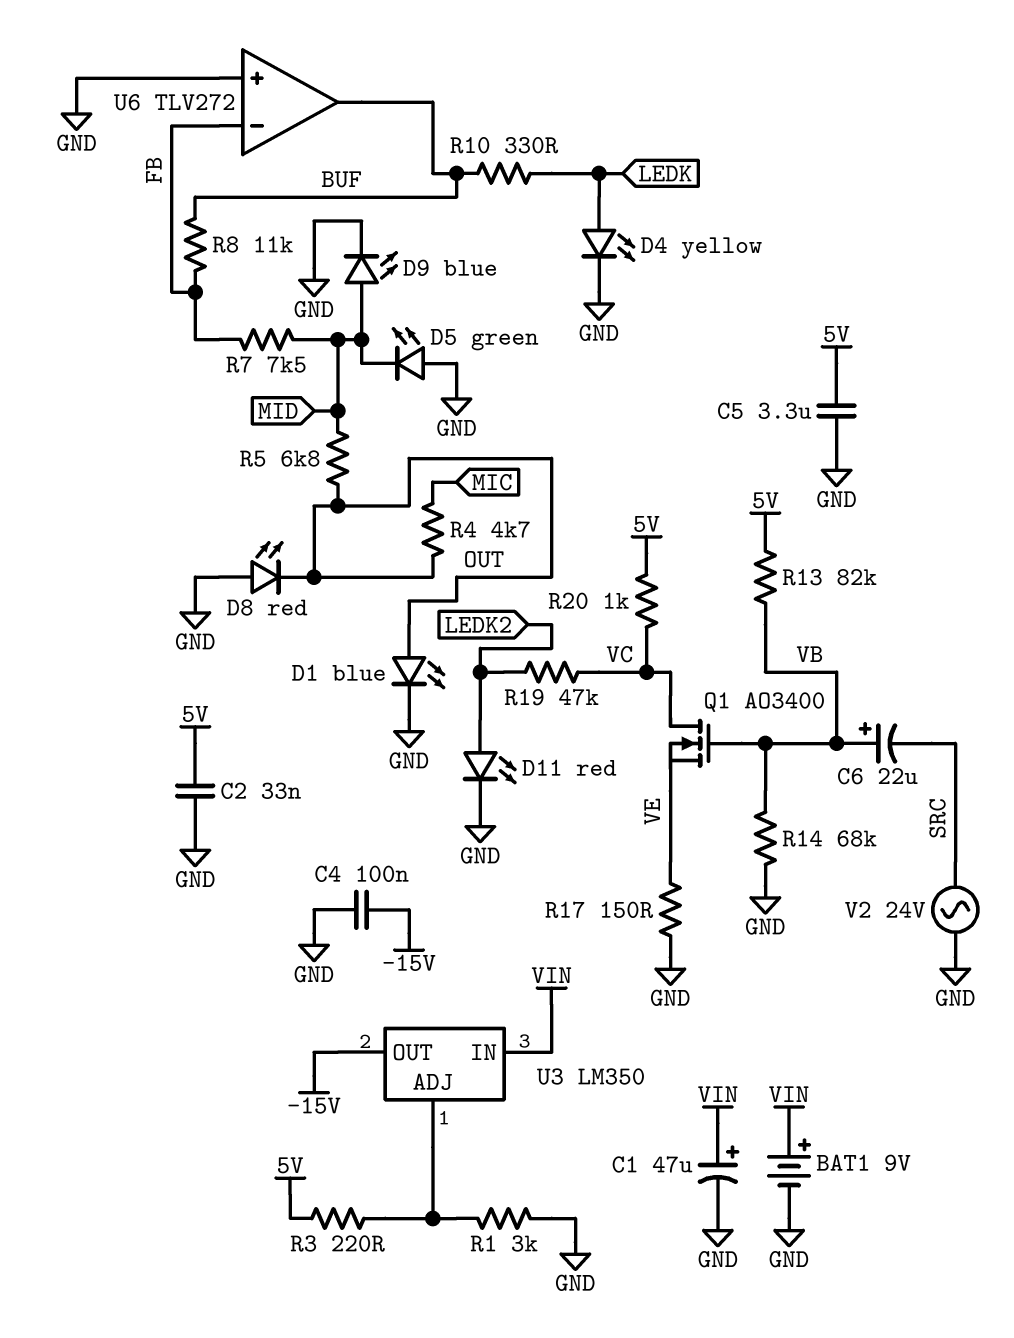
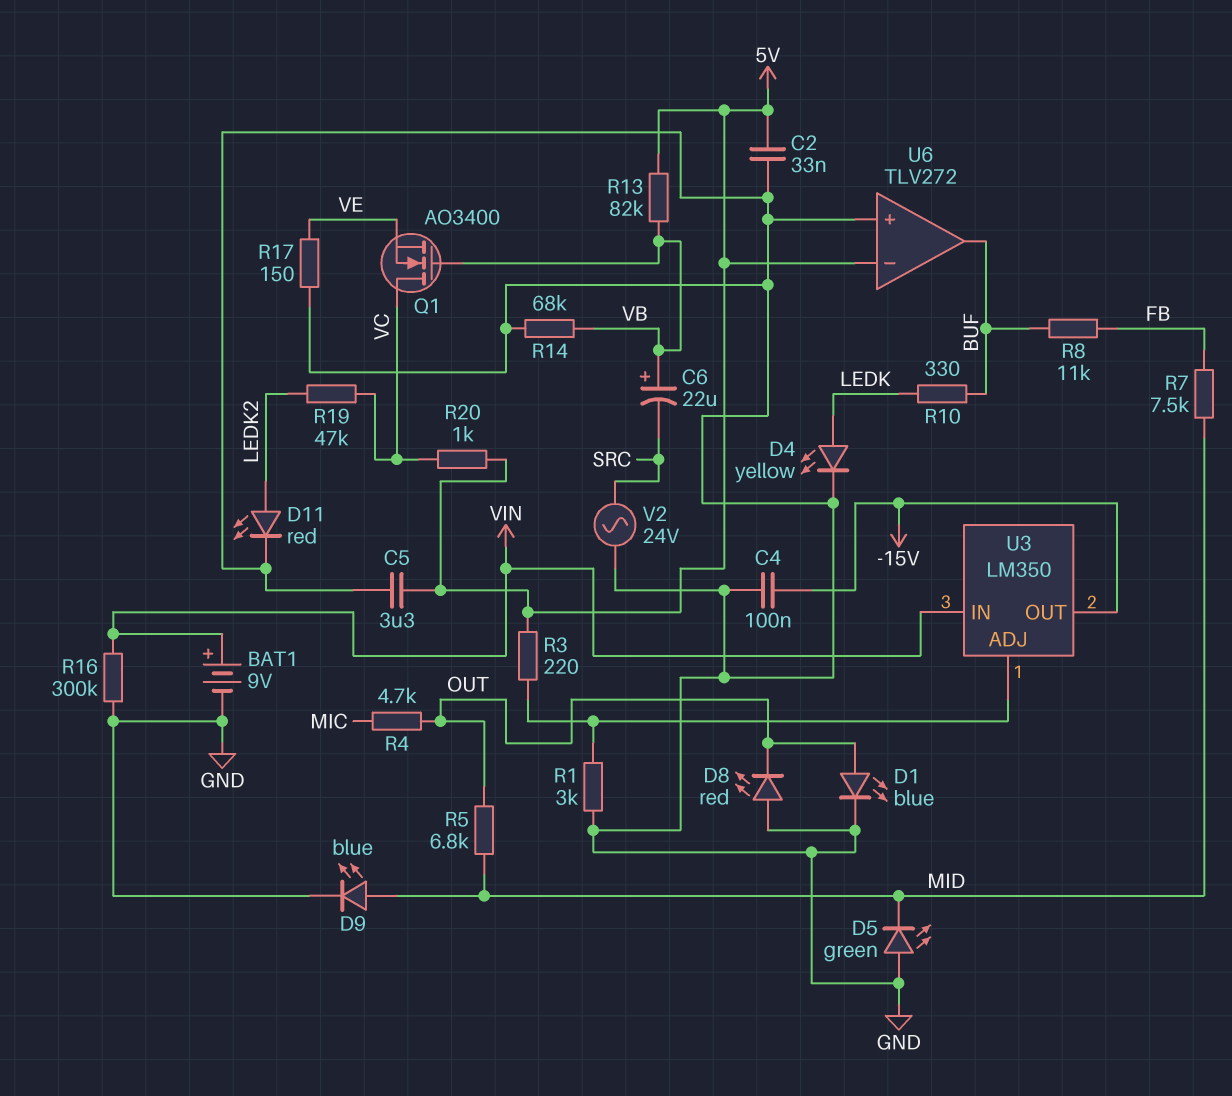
C1: 47uF (plus VIN, minus GND) -> none
R16: none -> 300k (GND, VIN)
U6 pin in-: FB -> 5V

